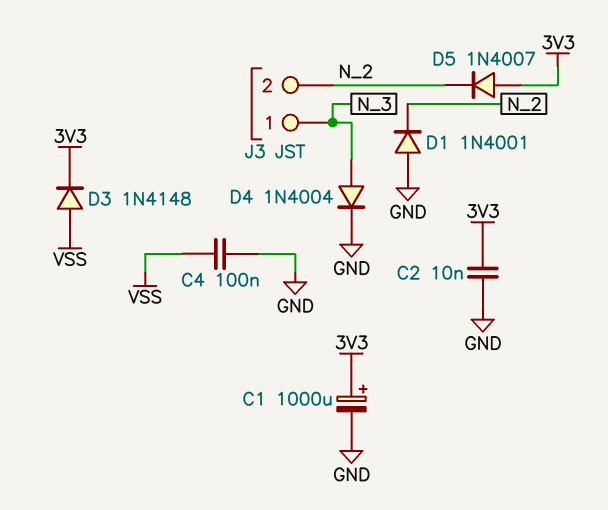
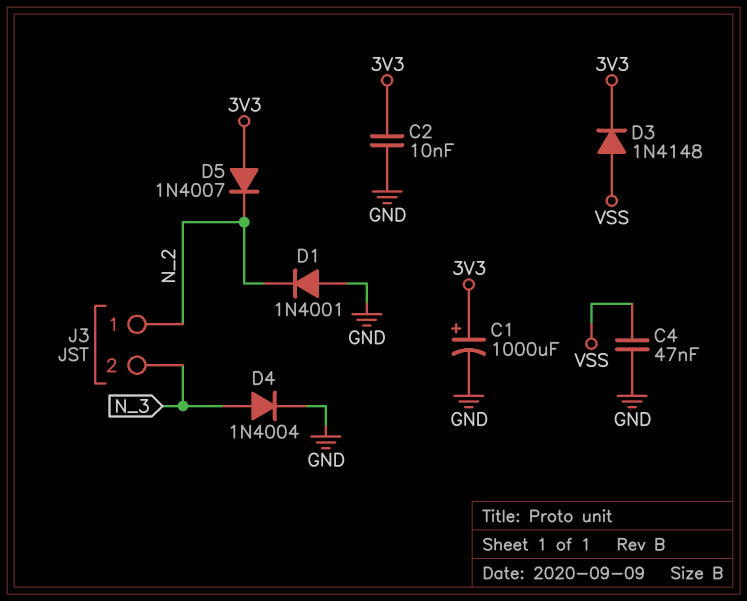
C4: 100nF (GND, VSS) -> 47nF (GND, VSS)
J3 pin 1: N_3 -> N_2
J3 pin 2: N_2 -> N_3

